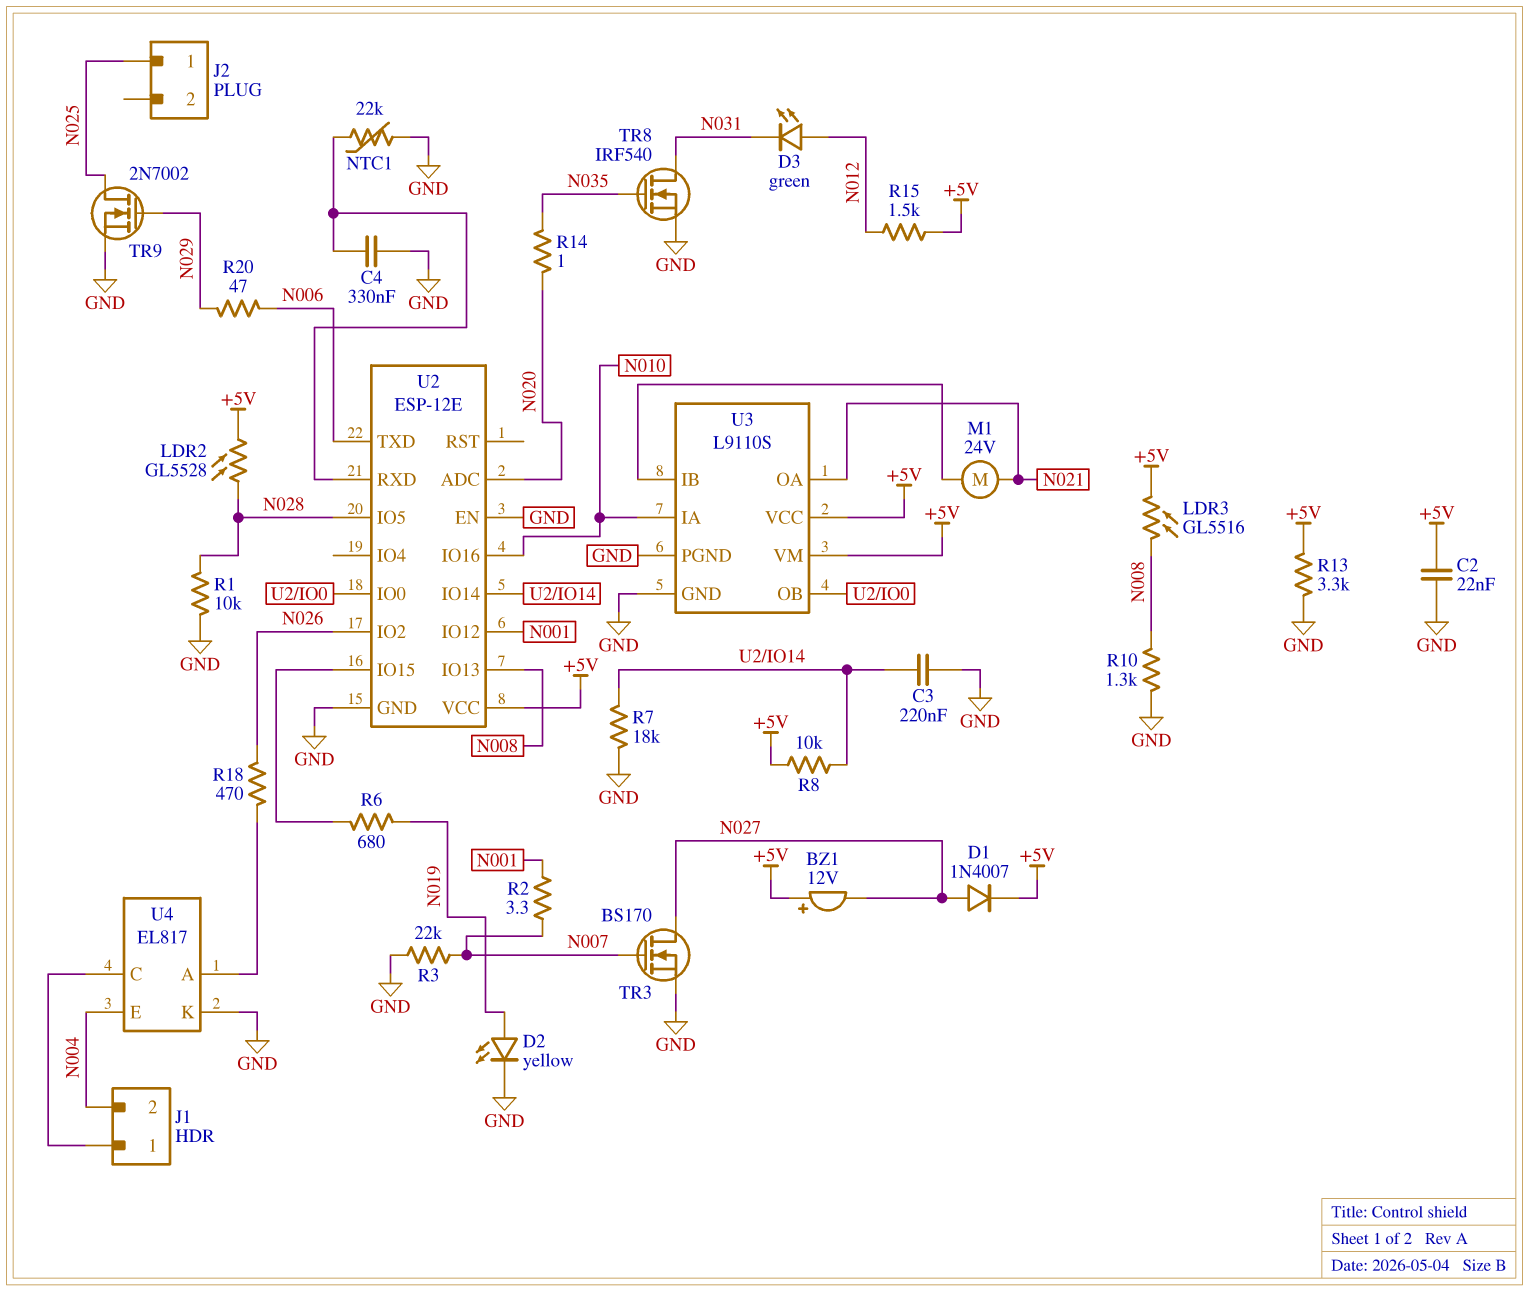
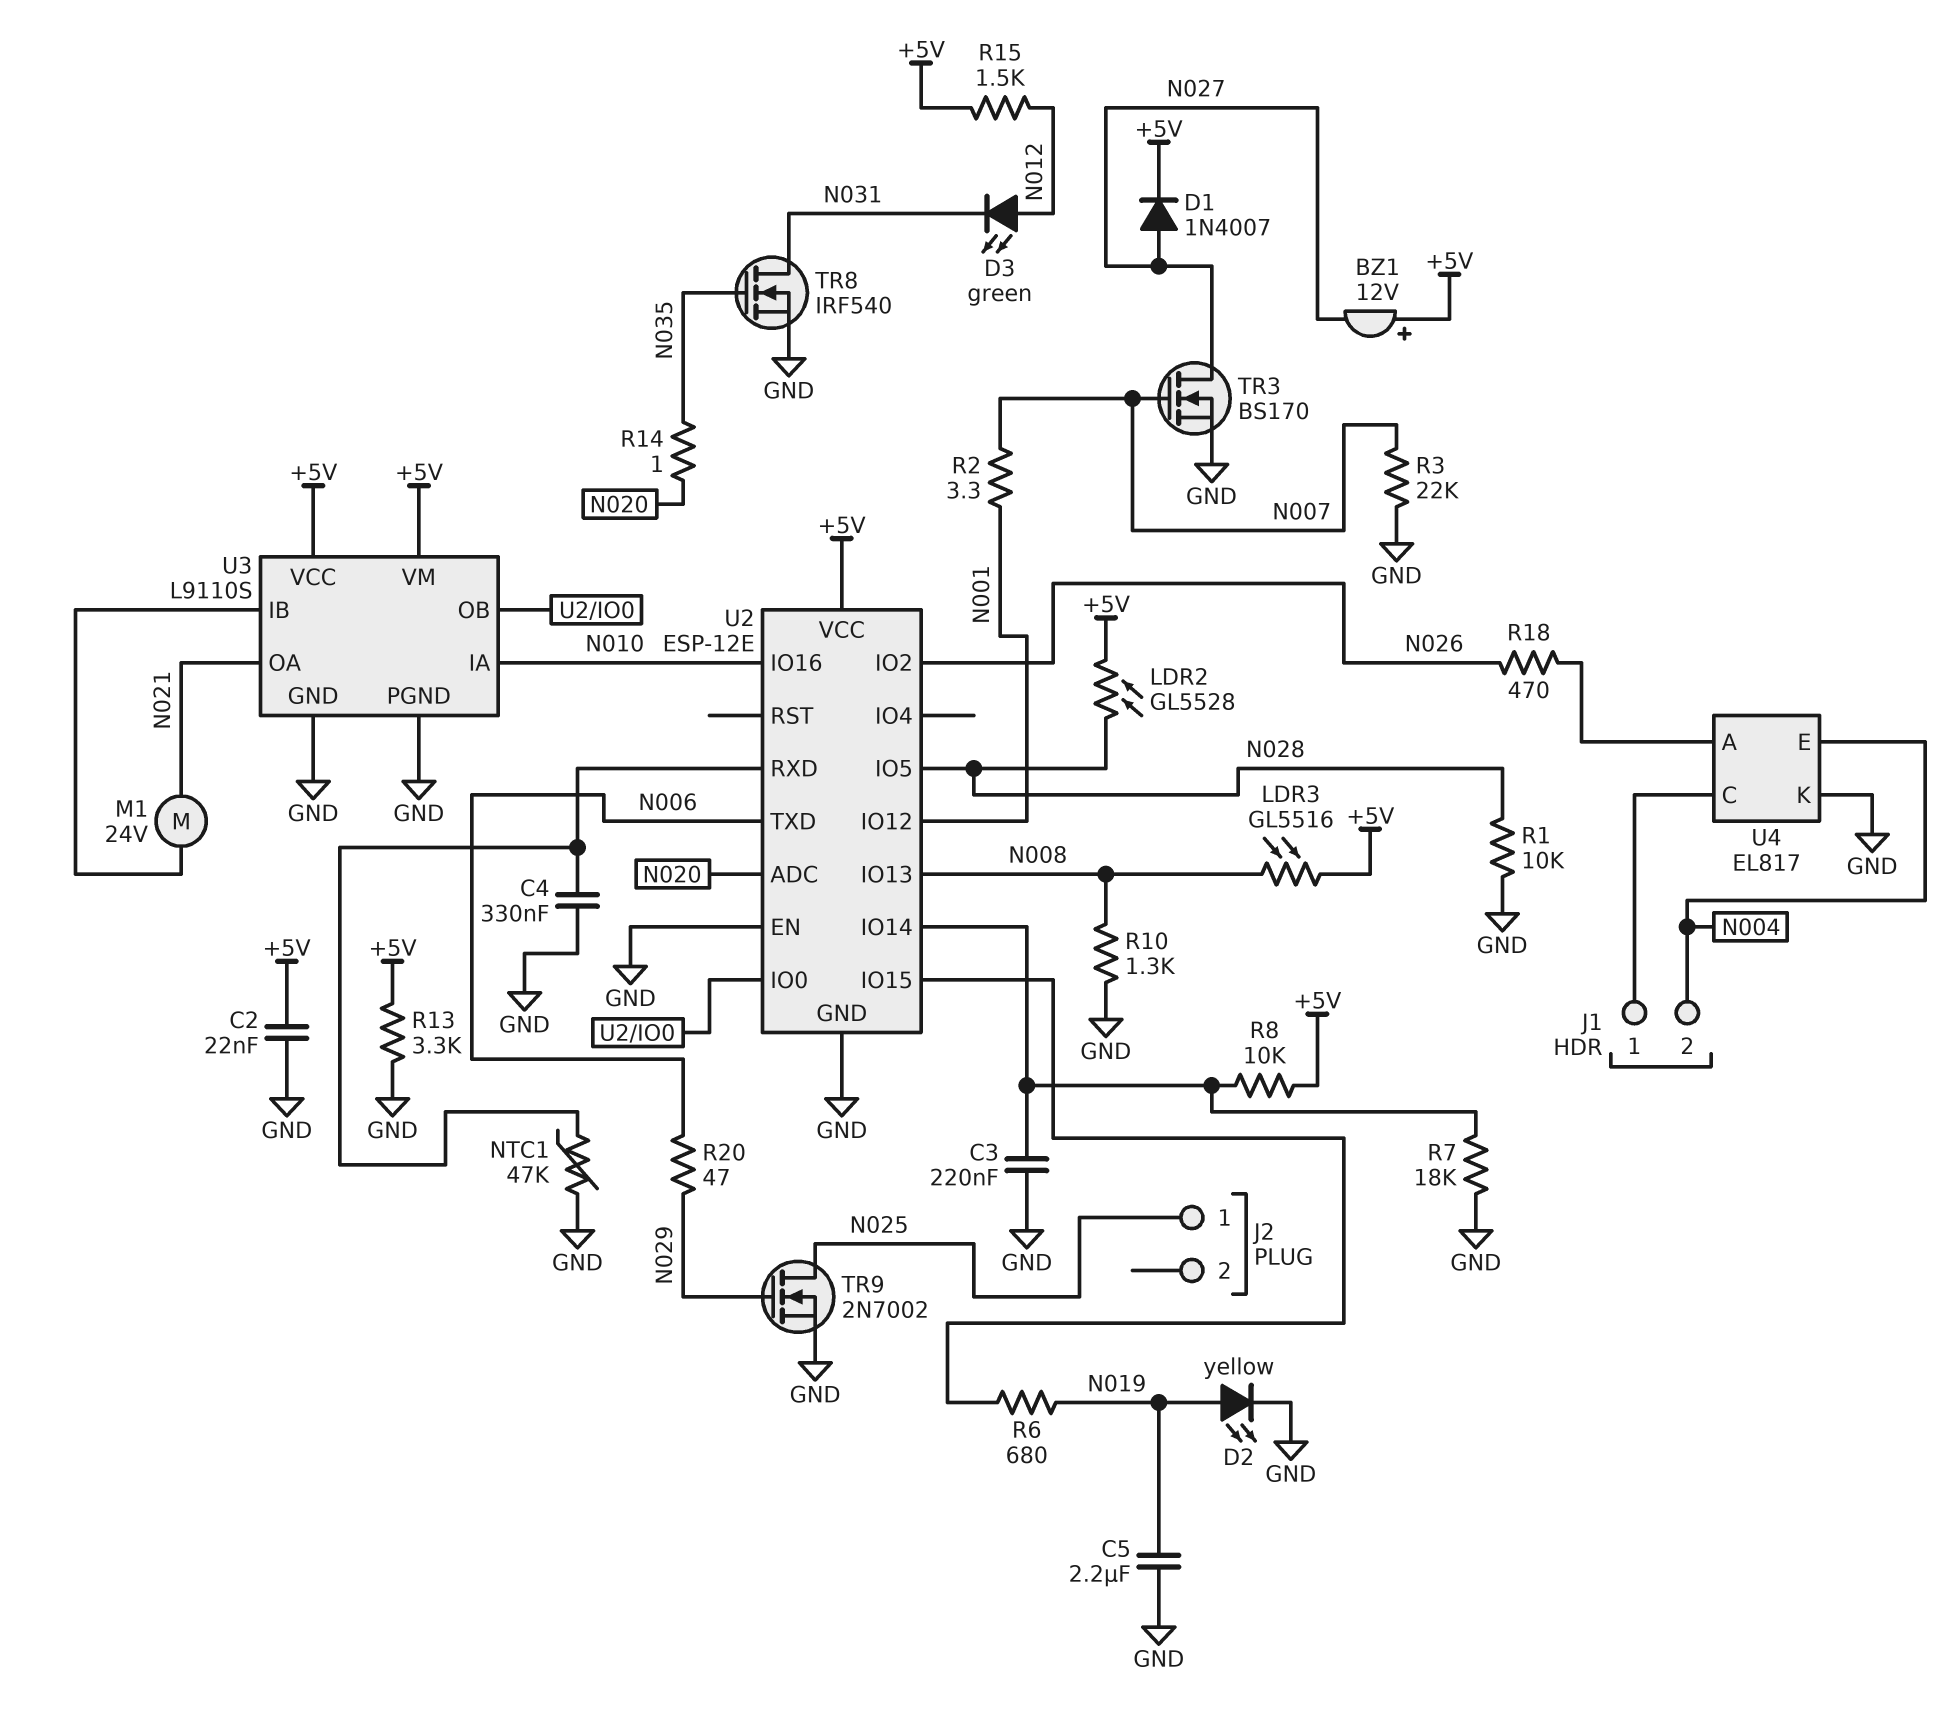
C5: none -> 2.2uF (GND, N019)
NTC1: 22k (GND, U2/RXD) -> 47k (GND, U2/RXD)

